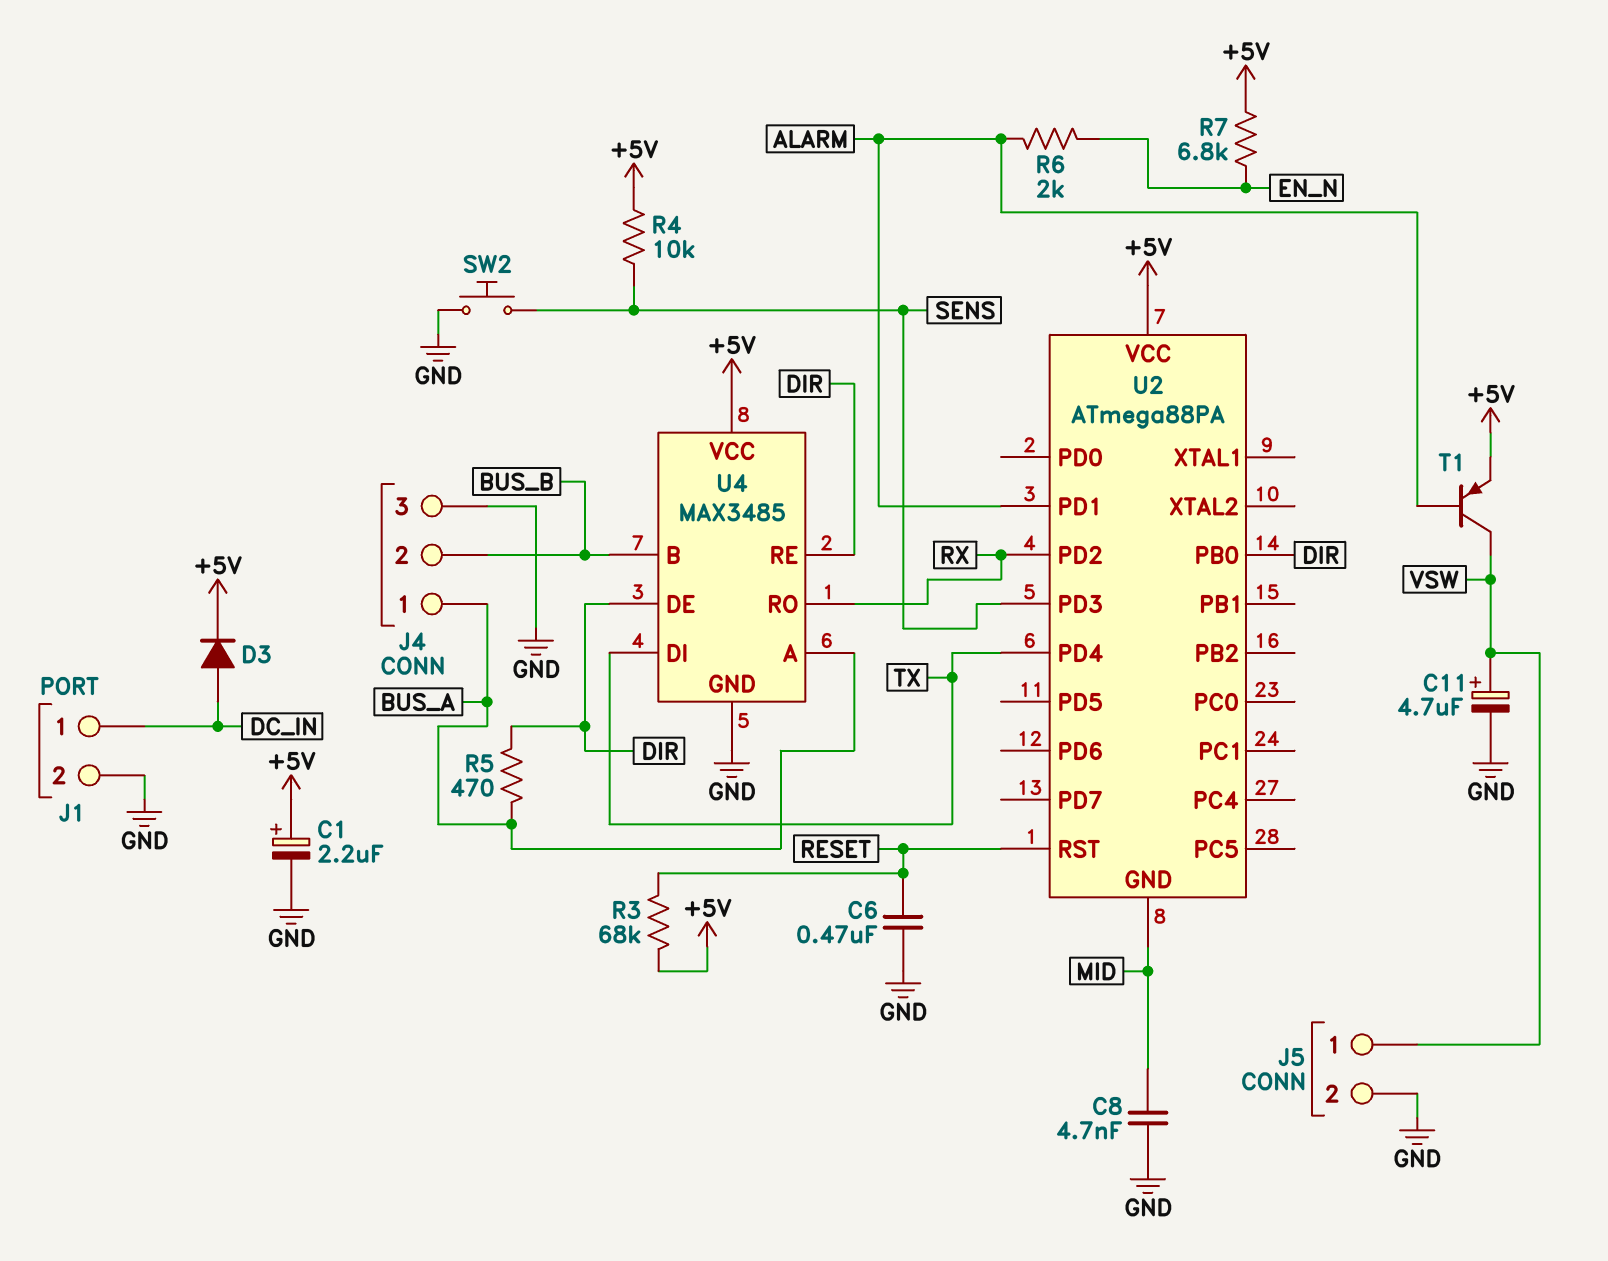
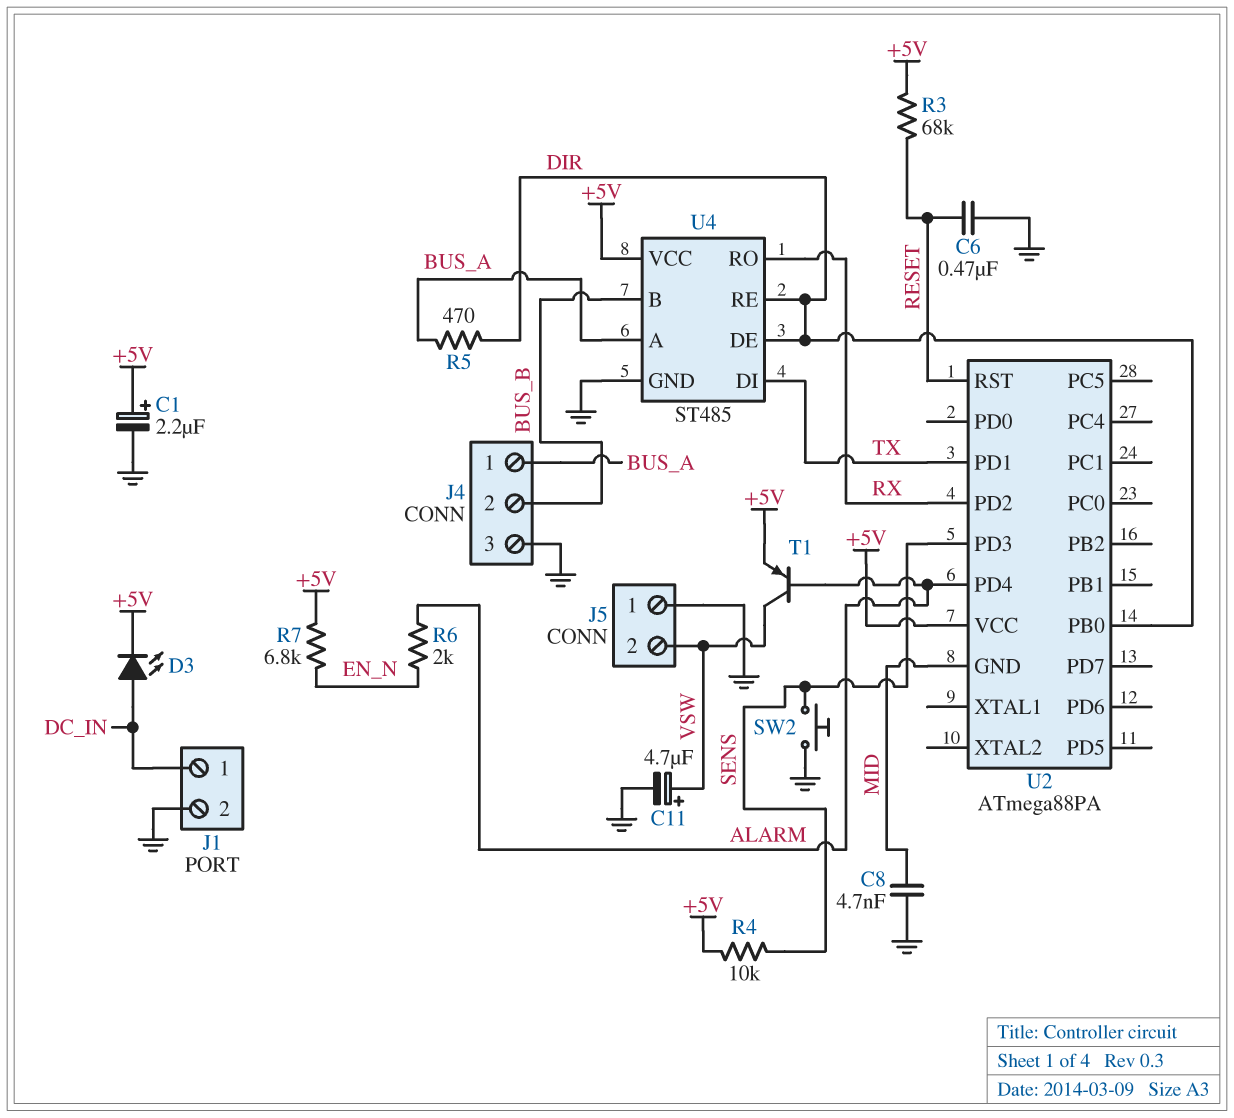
D3: diode (A DC_IN, K +5V) -> LED (A DC_IN, K +5V)
J5 pin 1: VSW -> GND
J5 pin 2: GND -> VSW
U2 pin PD1: ALARM -> TX
U2 pin PD4: TX -> ALARM
U4: MAX3485 -> ST485

